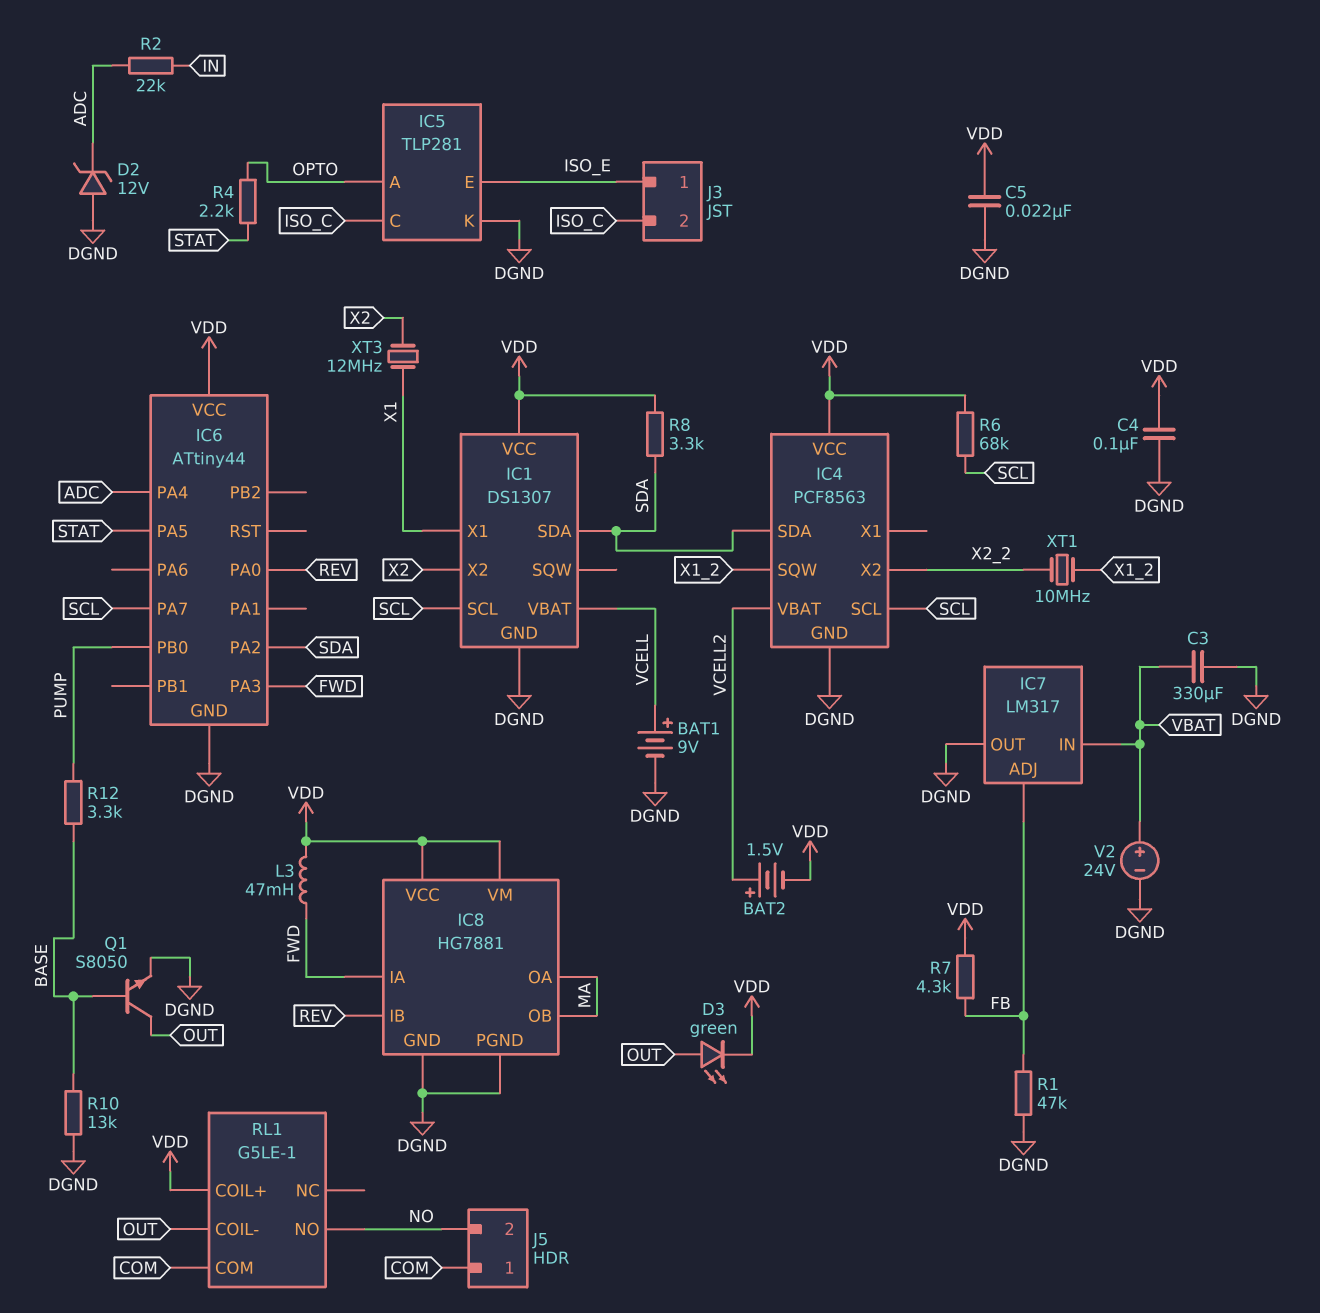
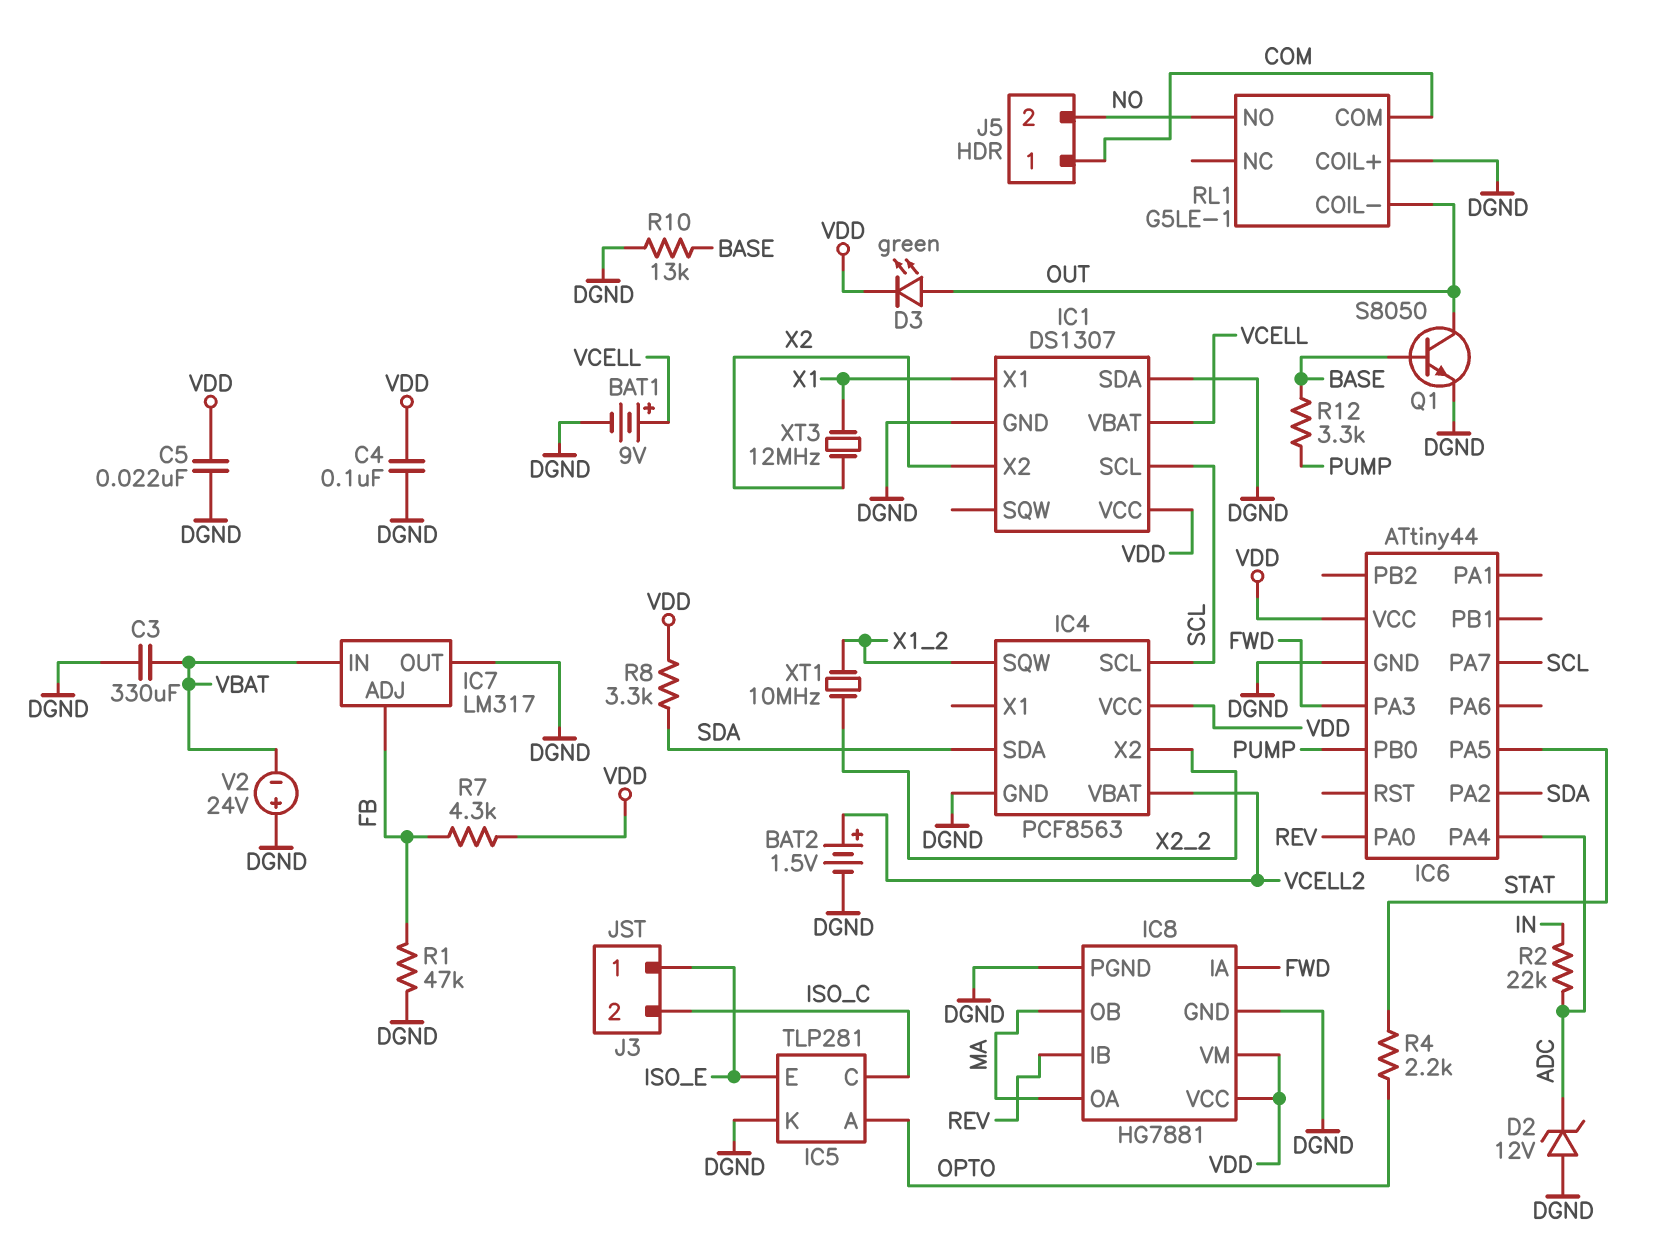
BAT2: 1.5V (plus VCELL2, minus VDD) -> 1.5V (plus VCELL2, minus DGND)
IC1 pin SDA: SDA -> DGND
L3: 47mH (FWD, VDD) -> none
R6: 68k (SCL, VDD) -> none
RL1 pin COIL+: VDD -> DGND
V2: 24V (plus VBAT, minus DGND) -> 24V (plus DGND, minus VBAT)

